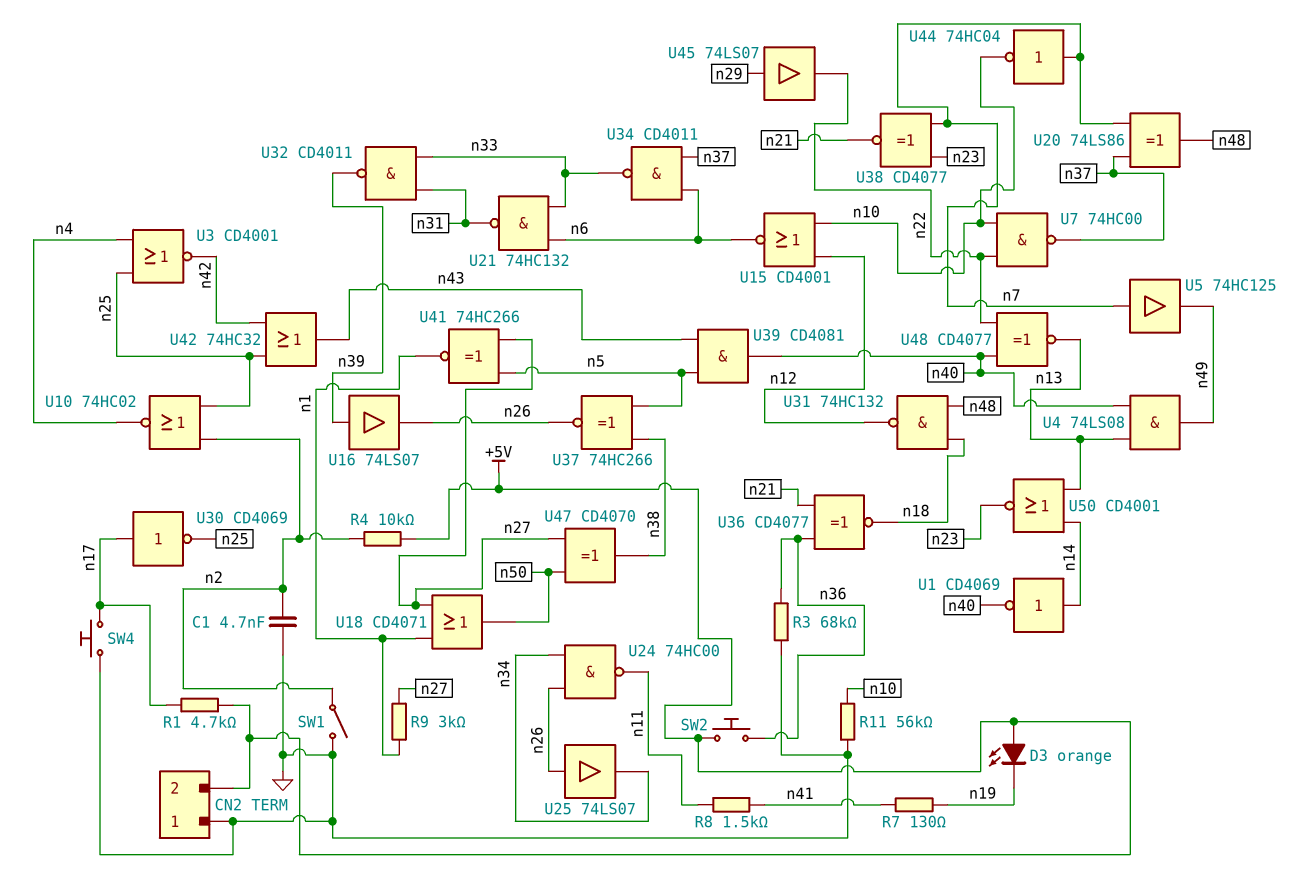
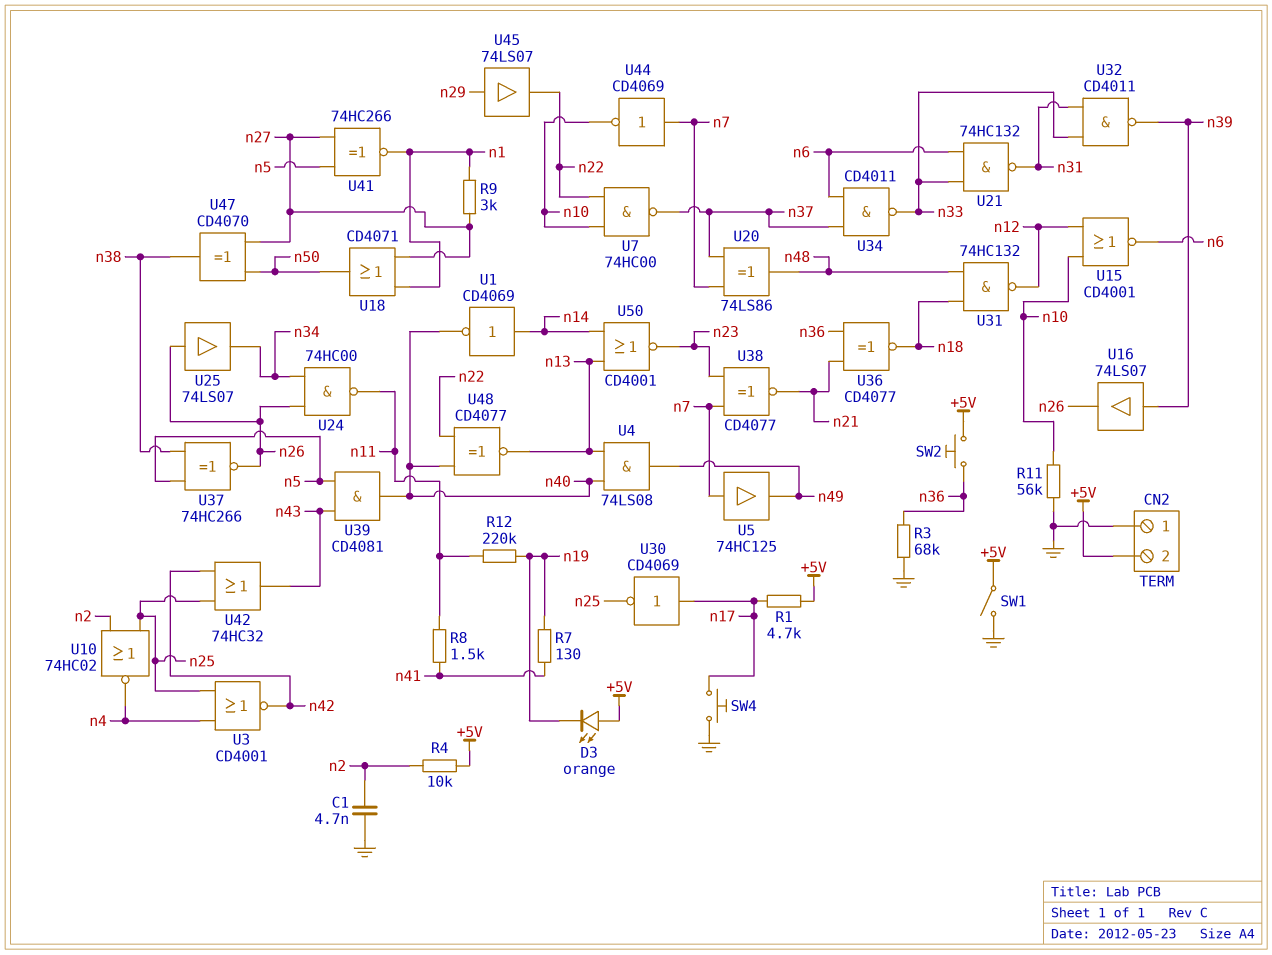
R12: none -> 220k (n11, n19)
SW1: switch (GND, n2) -> switch (+5V, GND)
U44: NOT 74HC04 (in n7, out n10) -> NOT CD4069 (in n7, out n10)

